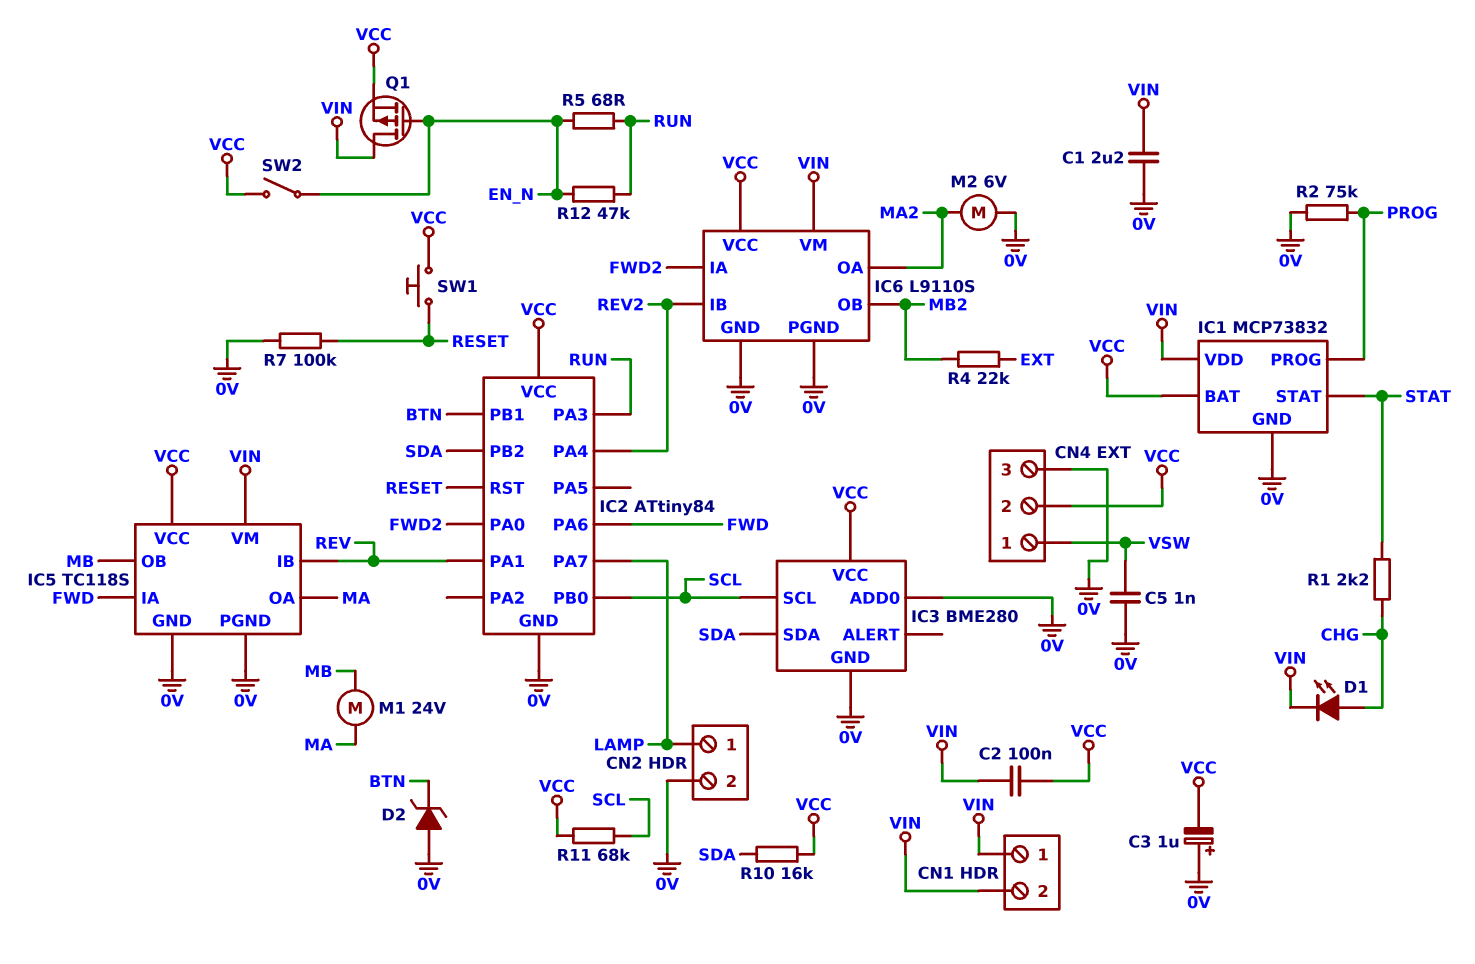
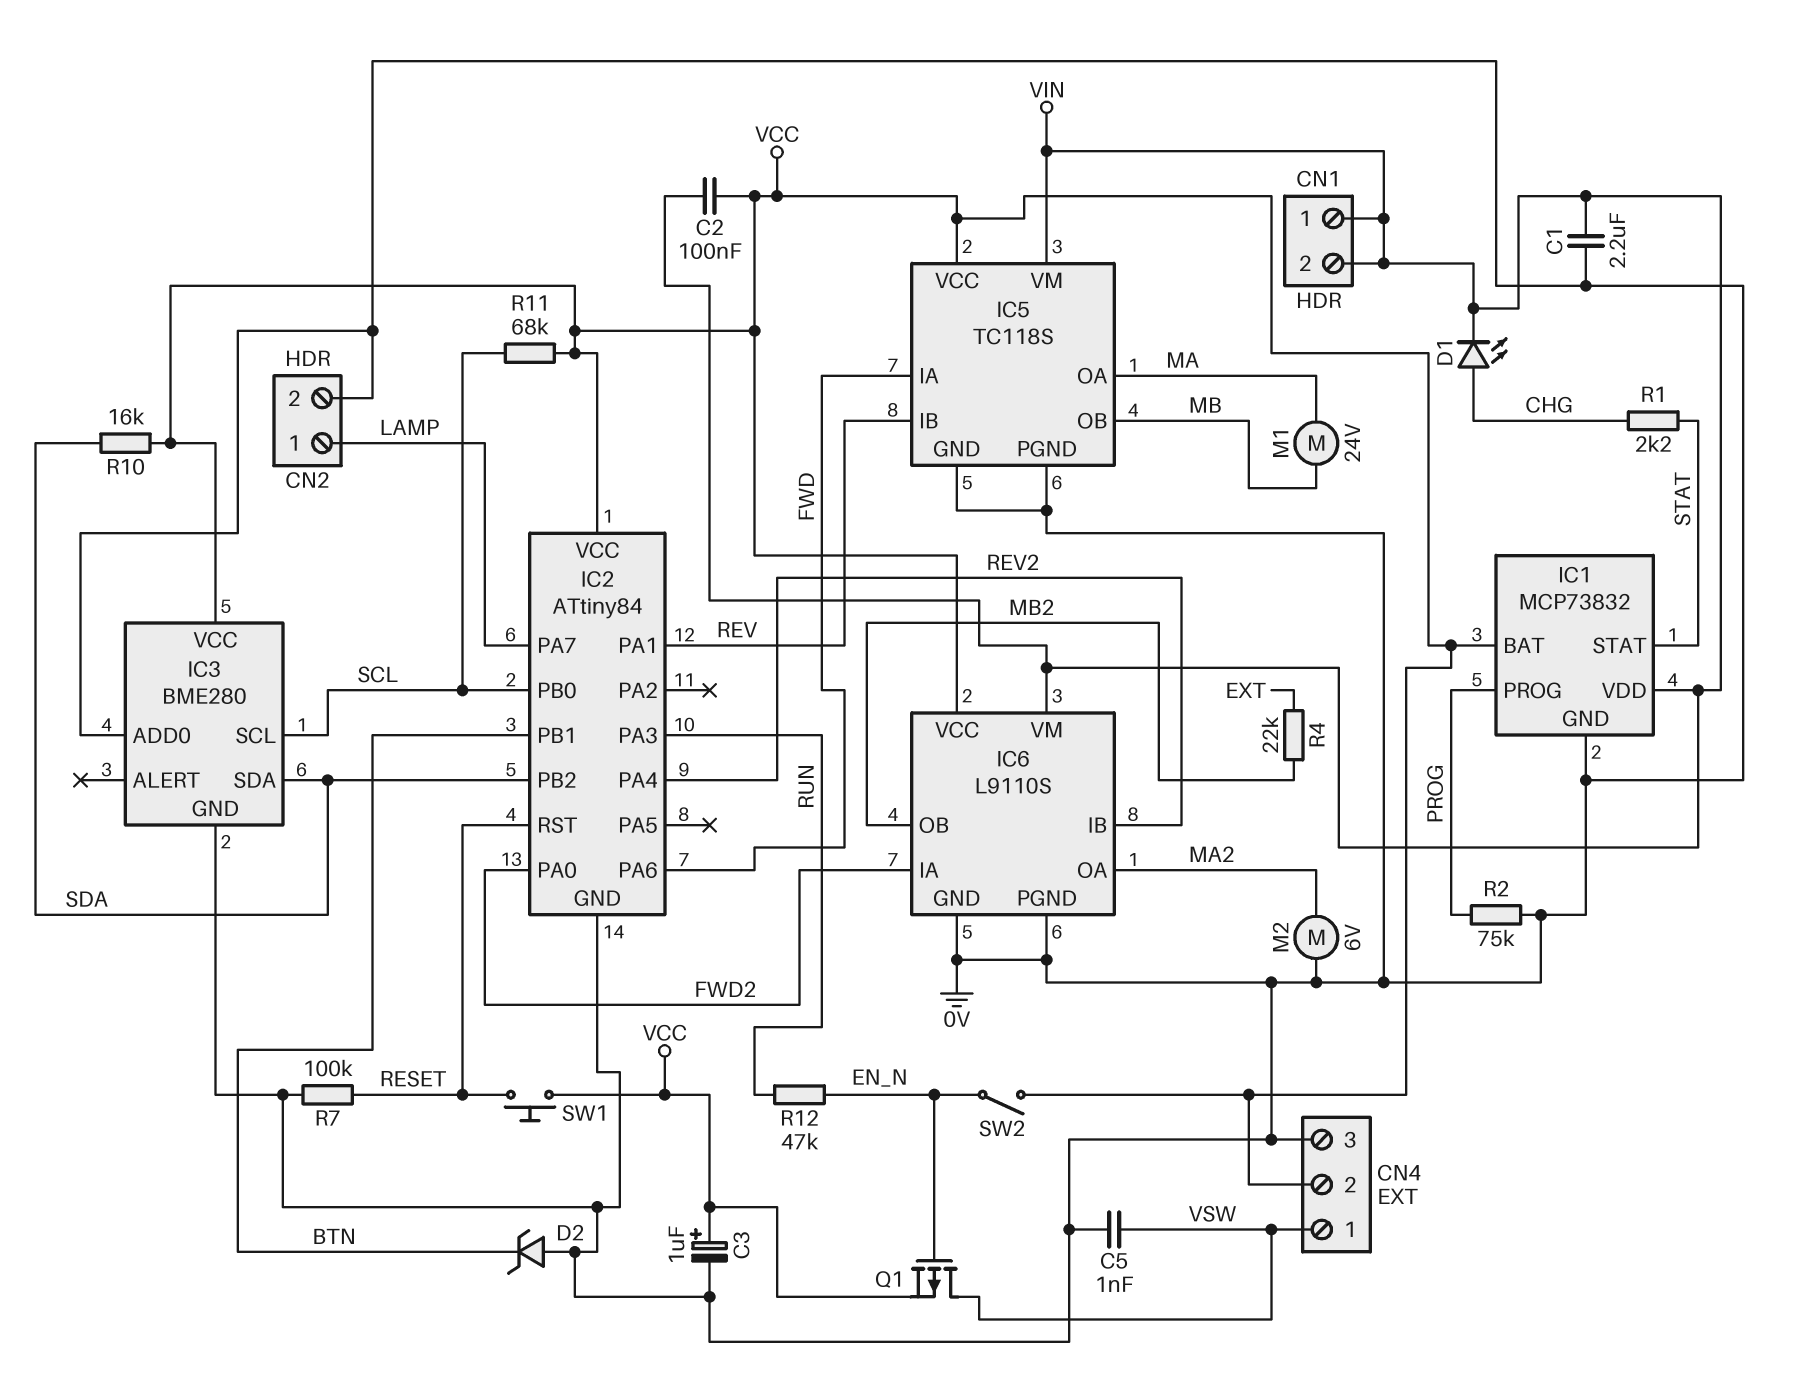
C3: 1uF (plus 0V, minus VCC) -> 1uF (plus VCC, minus 0V)
Q1: PMOS (G EN_N, D VIN, S VCC) -> PMOS (G EN_N, D VSW, S VCC)
R5: 68 (EN_N, RUN) -> none

